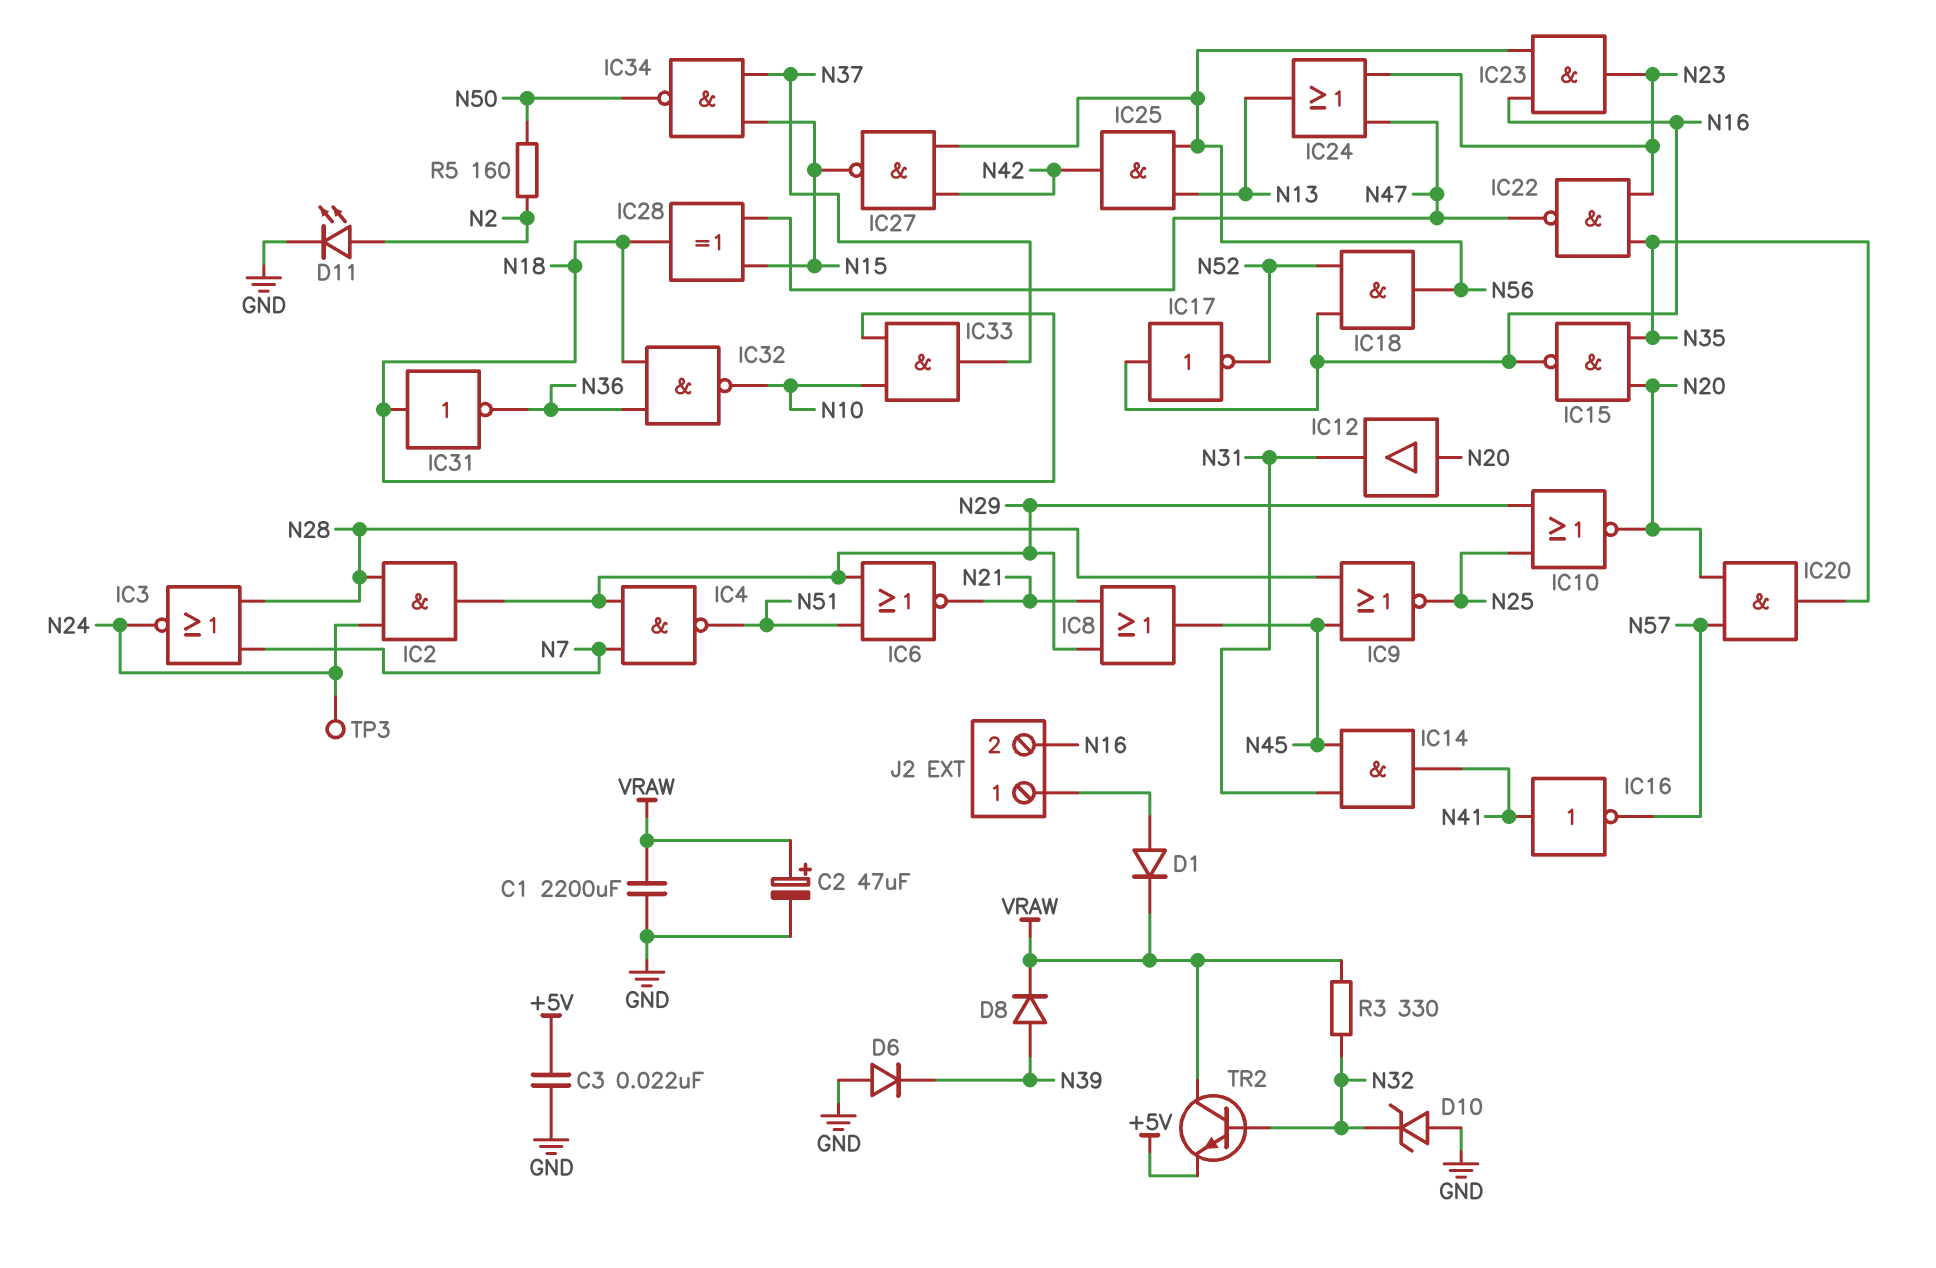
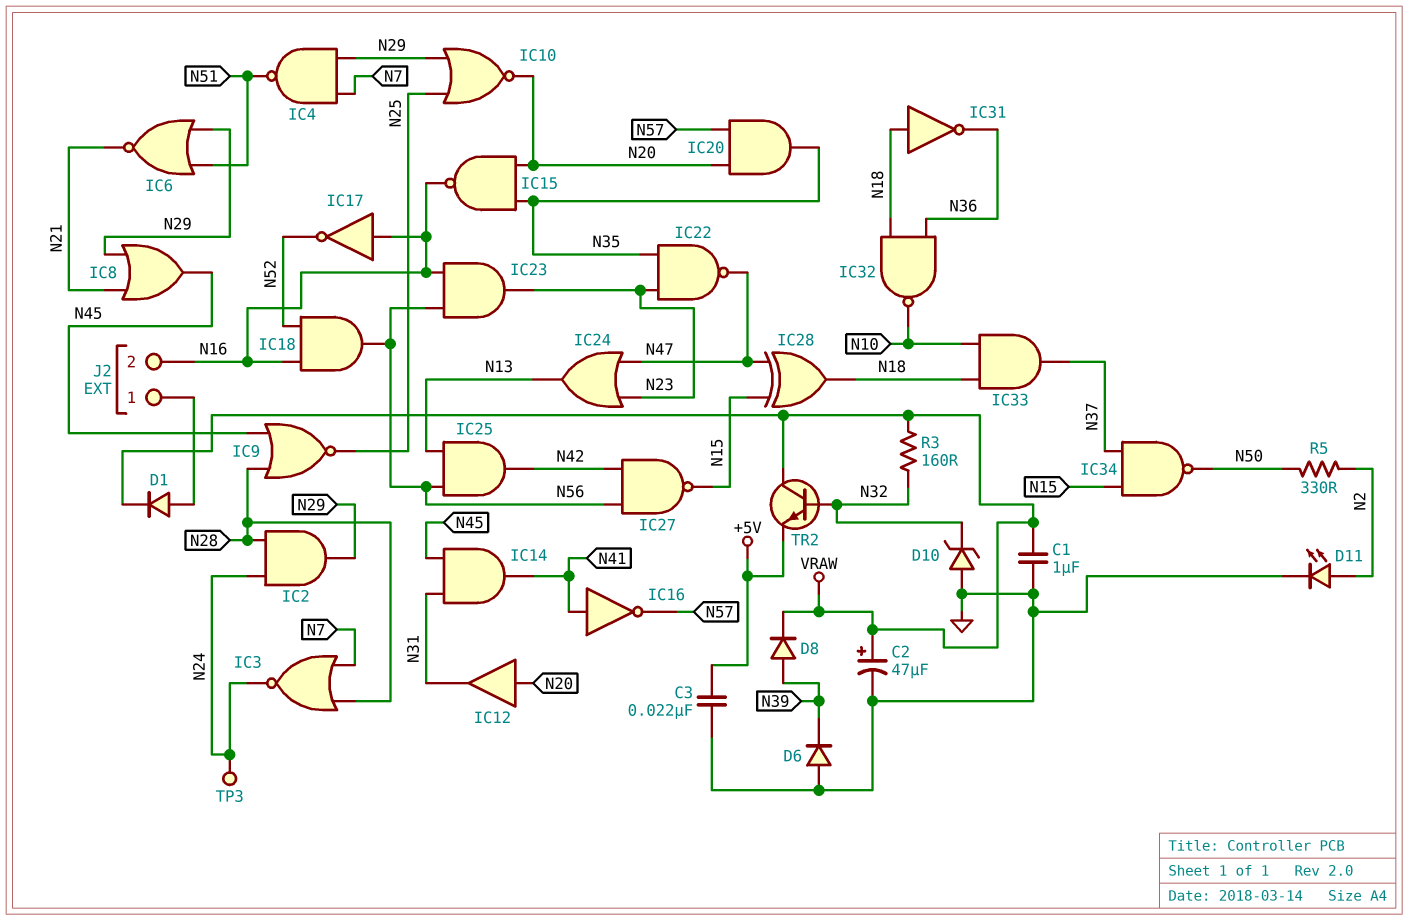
C1: 2200uF (GND, VRAW) -> 1uF (GND, VRAW)
R3: 330 (N32, VRAW) -> 160 (N32, VRAW)
R5: 160 (N2, N50) -> 330 (N2, N50)

